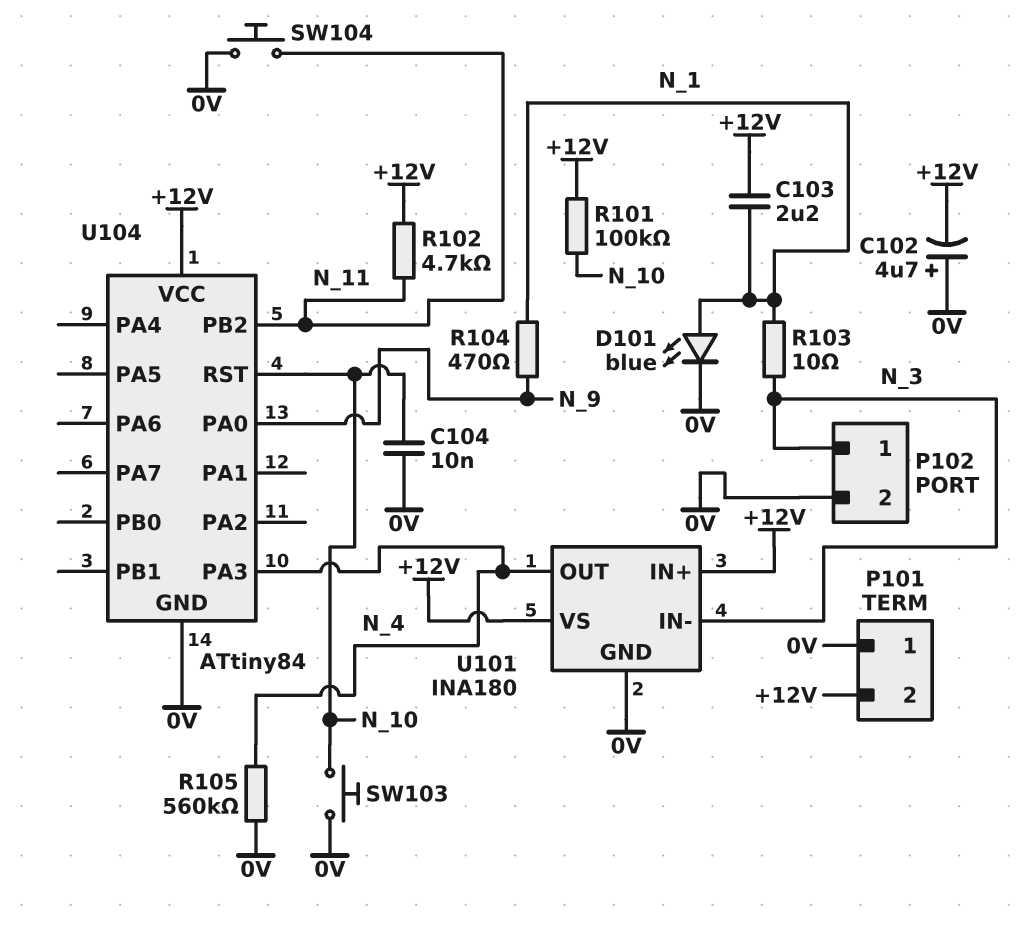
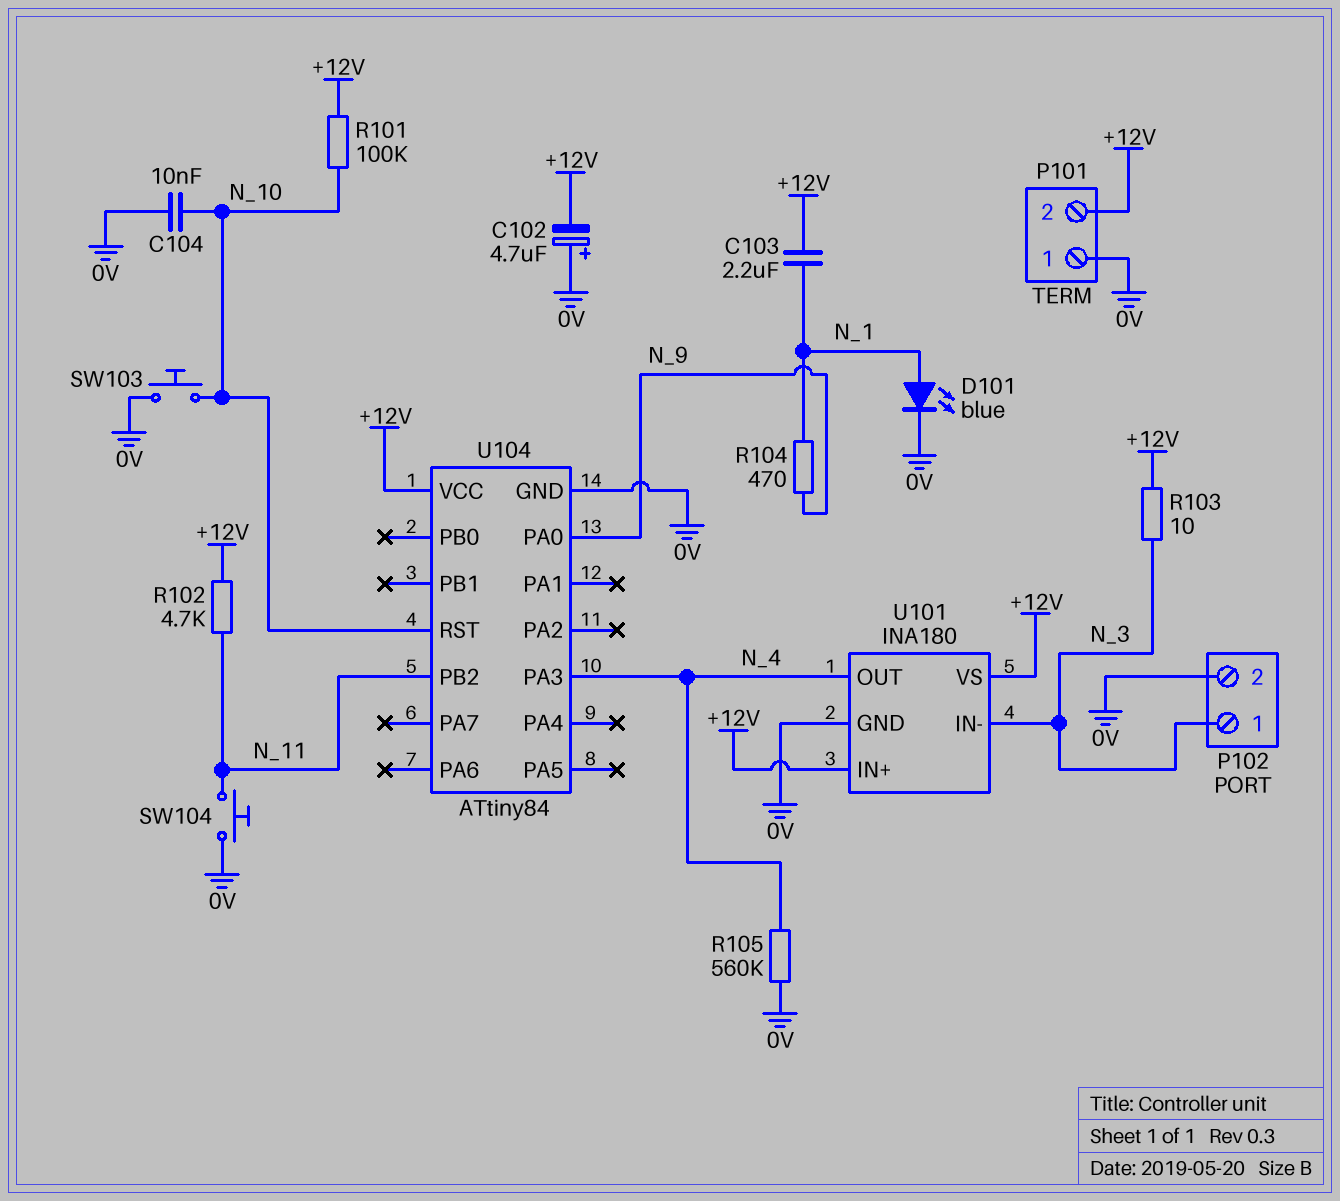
R103: 10 (N_1, N_3) -> 10 (+12V, N_3)

